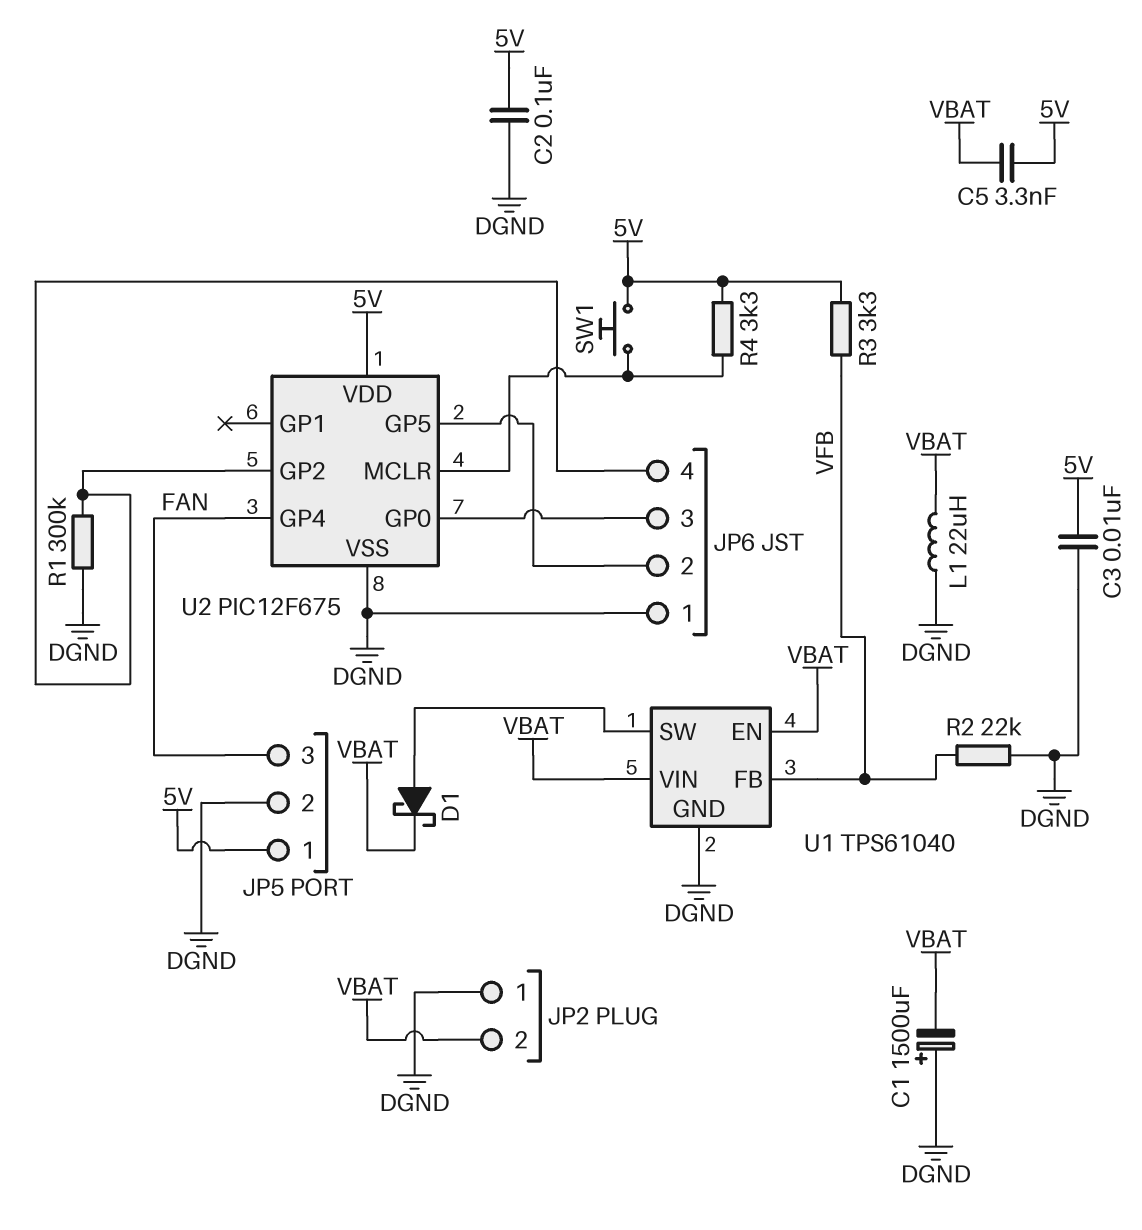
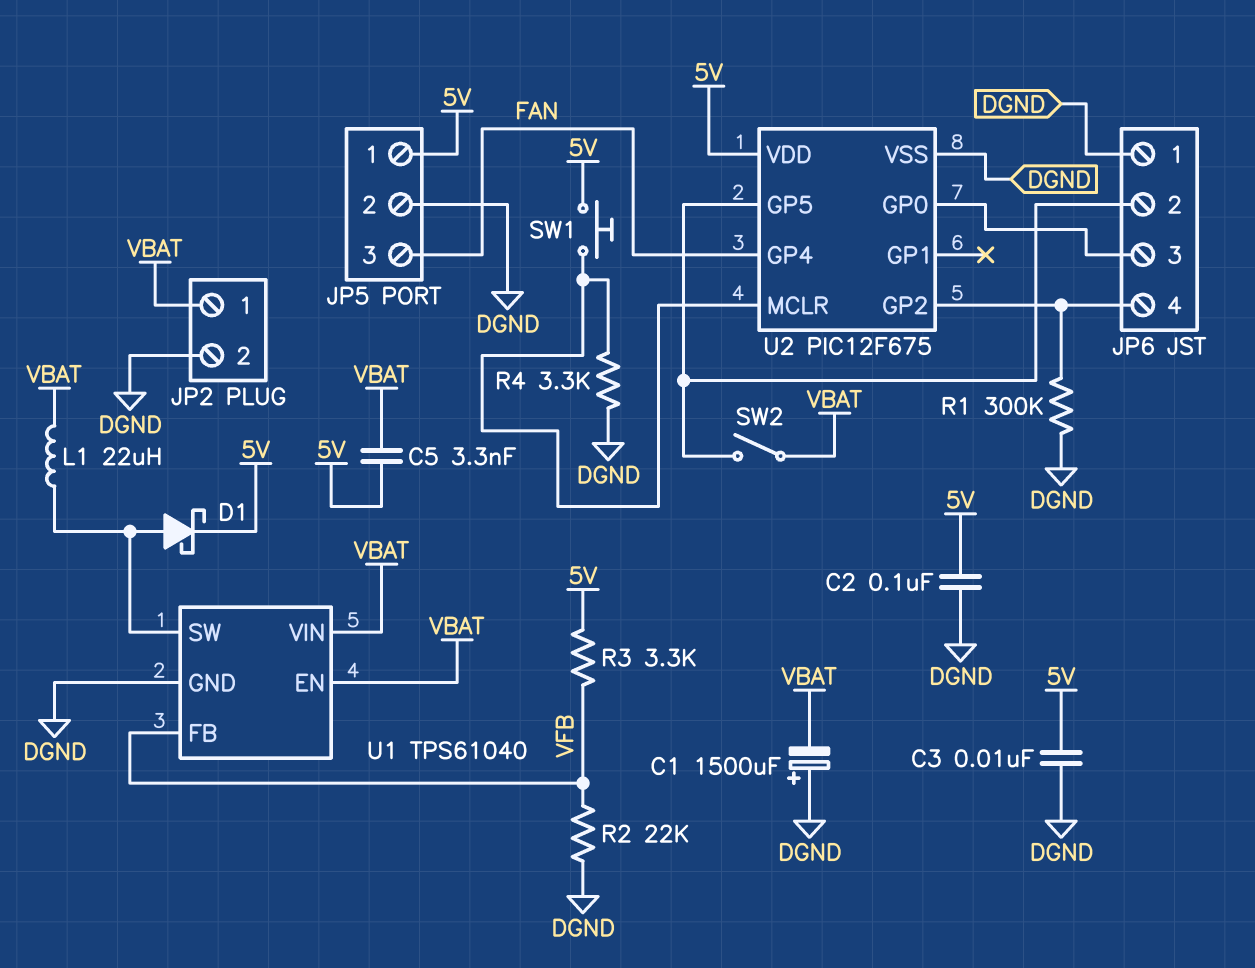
D1: schottky (A U1/SW, K VBAT) -> schottky (A U1/SW, K 5V)
JP2 pin 1: DGND -> VBAT
JP2 pin 2: VBAT -> DGND
L1: 22uH (DGND, VBAT) -> 22uH (U1/SW, VBAT)
R4: 3.3k (5V, U2/MCLR) -> 3.3k (DGND, U2/MCLR)
SW2: none -> switch (JP6/2, VBAT)

